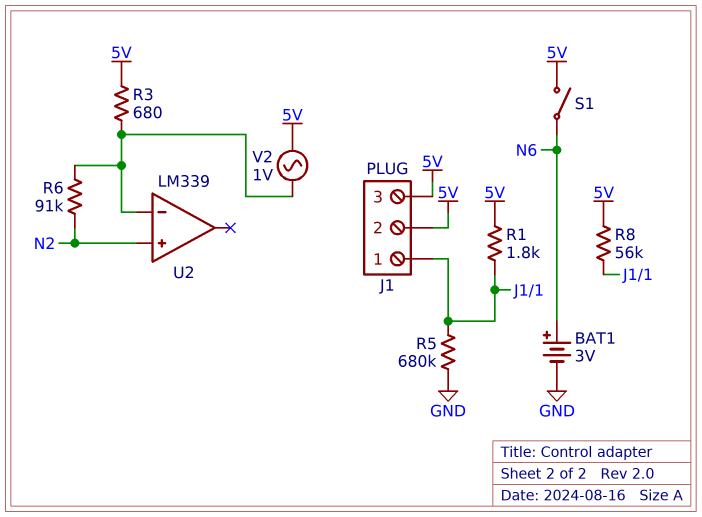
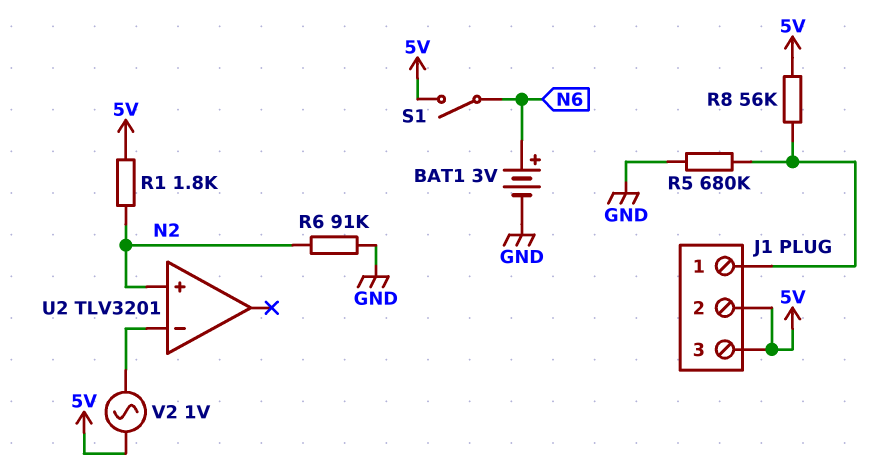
R1: 1.8k (5V, J1/1) -> 1.8k (5V, N2)
R3: 680 (5V, U2/in-) -> none
R6: 91k (N2, U2/in-) -> 91k (GND, N2)
U2: LM339 -> TLV3201

